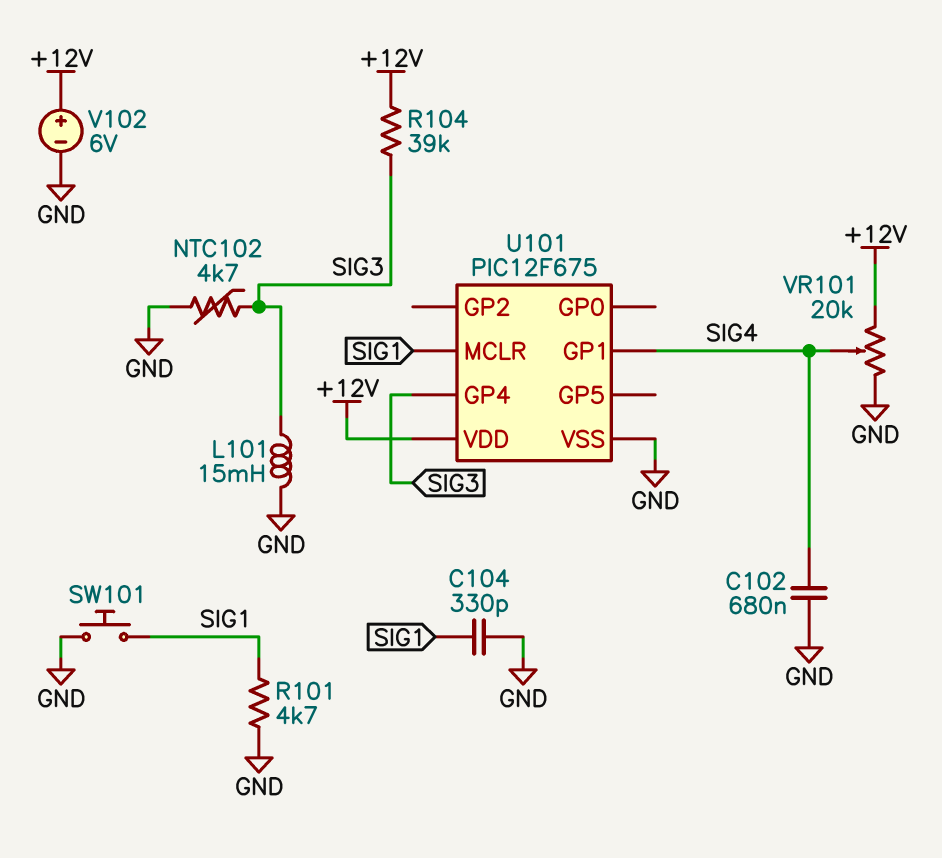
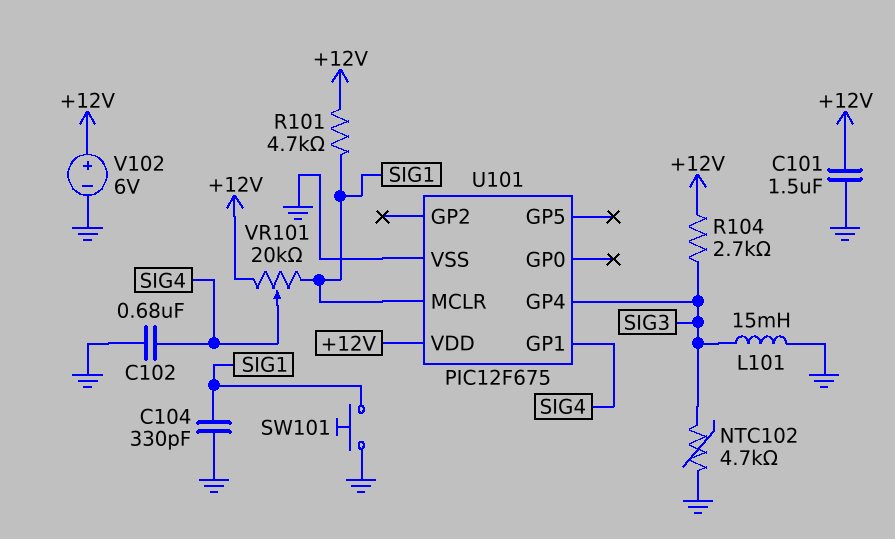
C101: none -> 1.5uF (+12V, GND)
R101: 4.7k (GND, SIG1) -> 4.7k (+12V, SIG1)
R104: 39k (+12V, SIG3) -> 2.7k (+12V, SIG3)
VR101: 20k (+12V, GND, wiper SIG4) -> 20k (+12V, SIG1, wiper SIG4)

